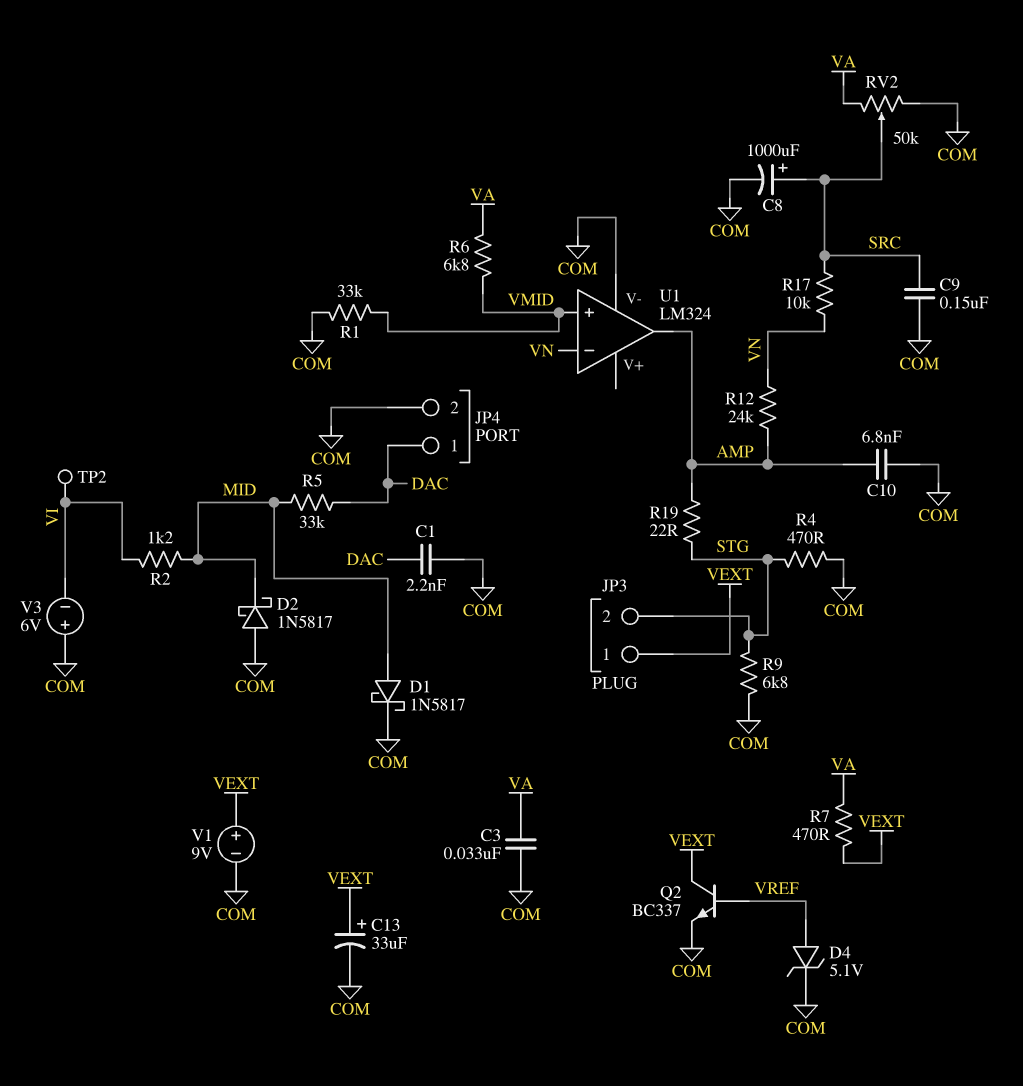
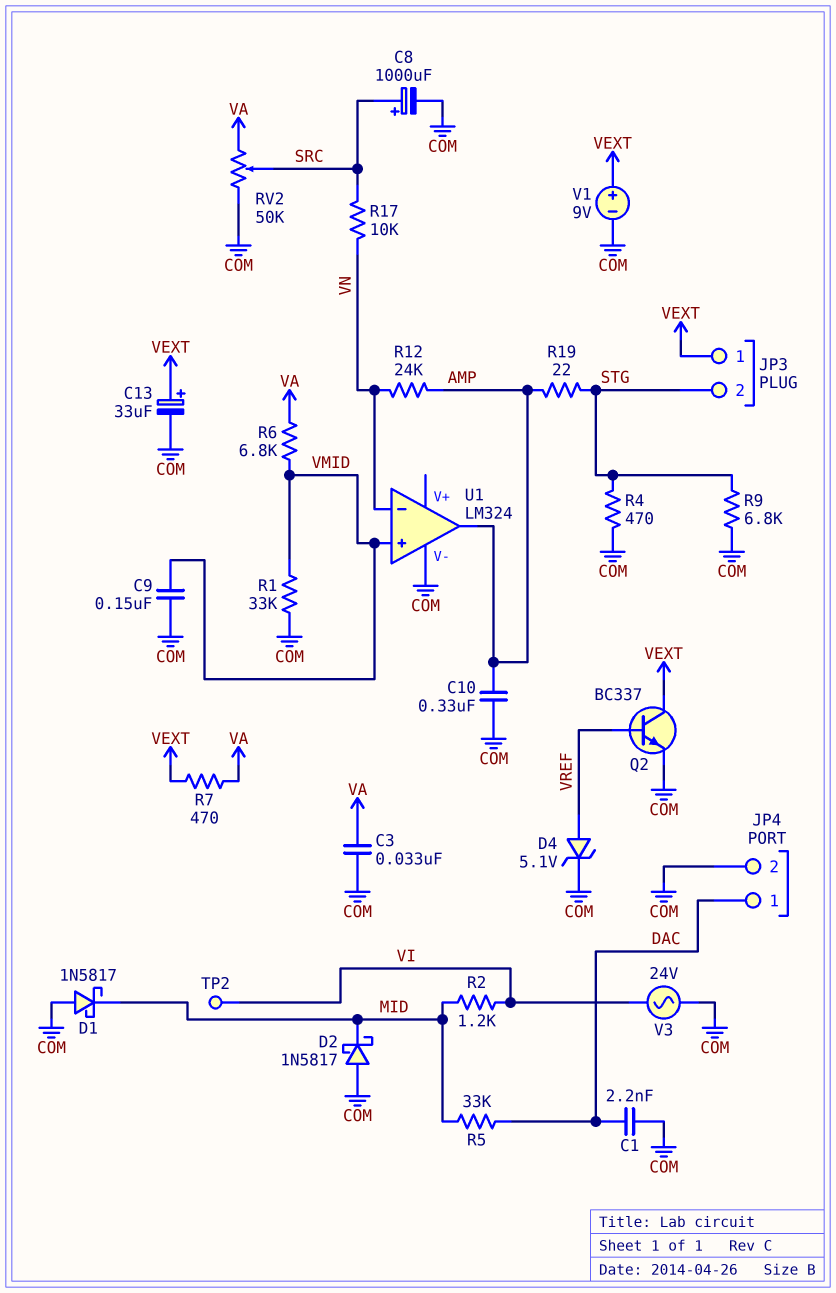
C9: 150nF (COM, SRC) -> 150nF (COM, VMID)
C10: 6.8nF (AMP, COM) -> 330nF (AMP, COM)
D1: schottky 1N5817 (A MID, K COM) -> schottky 1N5817 (A COM, K MID)
V3: 6V (plus COM, minus VI) -> AC 24V (COM, VI)

